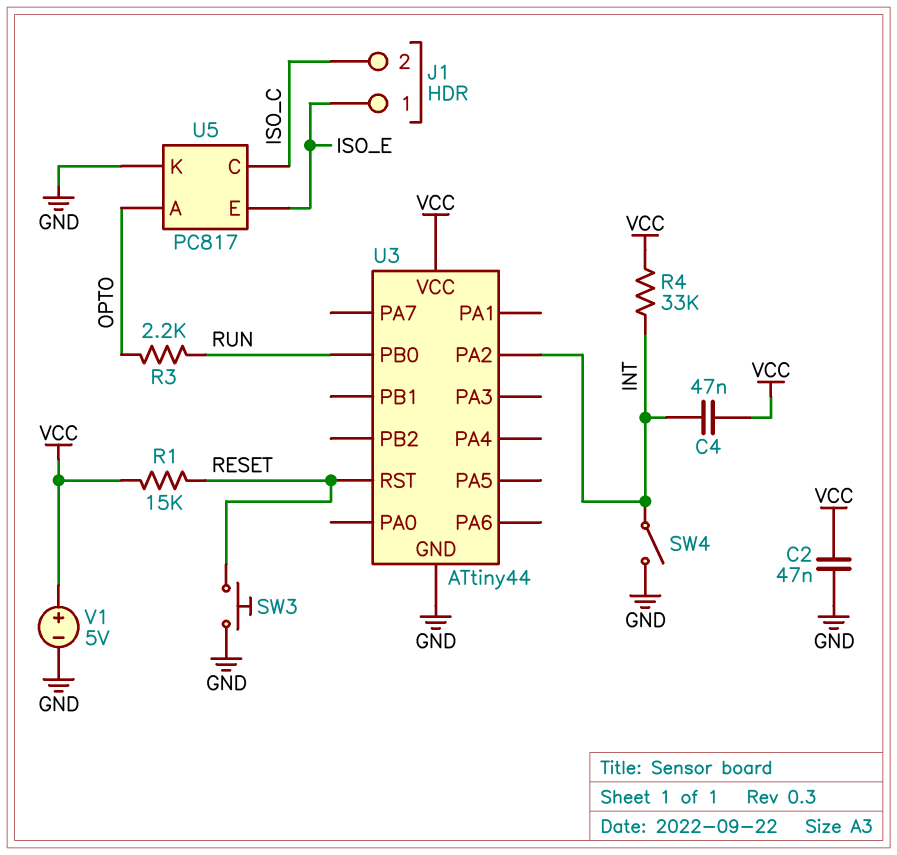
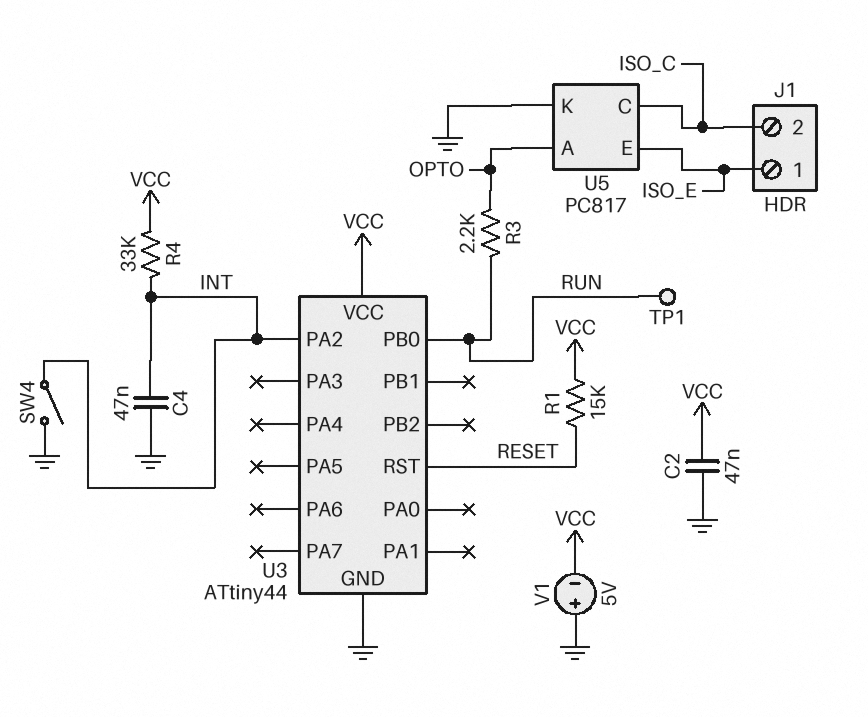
C4: 47nF (INT, VCC) -> 47nF (GND, INT)
SW3: button (GND, RESET) -> none
TP1: none -> test point (RUN)
V1: 5V (plus VCC, minus GND) -> 5V (plus GND, minus VCC)

